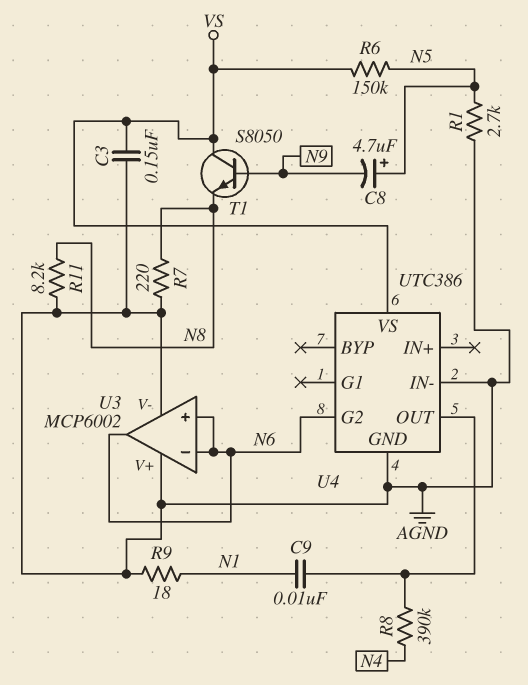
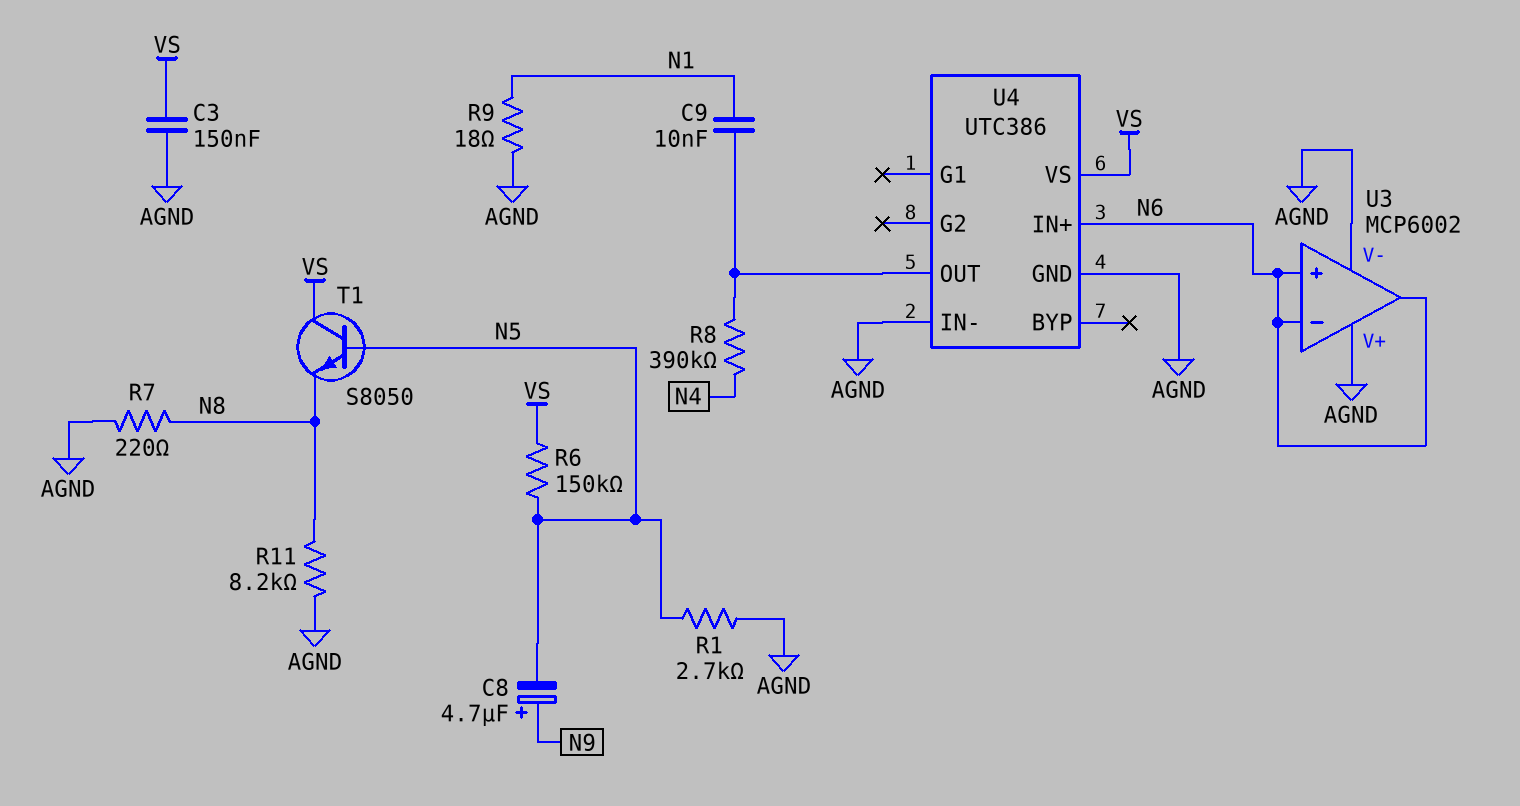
C8: 4.7uF (plus N5, minus N9) -> 4.7uF (plus N9, minus N5)
T1: NPN S8050 (B N9, C VS, E N8) -> NPN S8050 (B N5, C VS, E N8)
U4 pin G2: N6 -> none
U4 pin IN+: none -> N6

